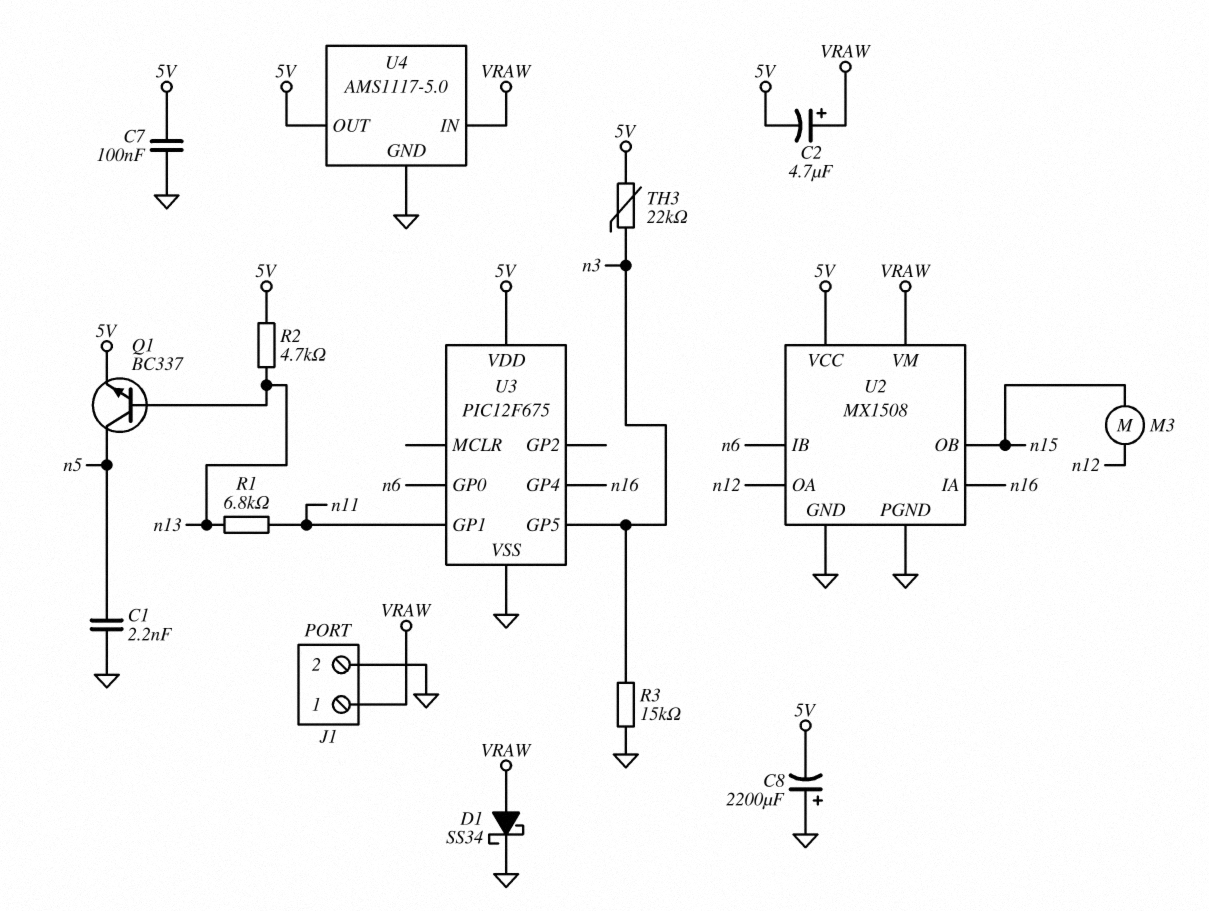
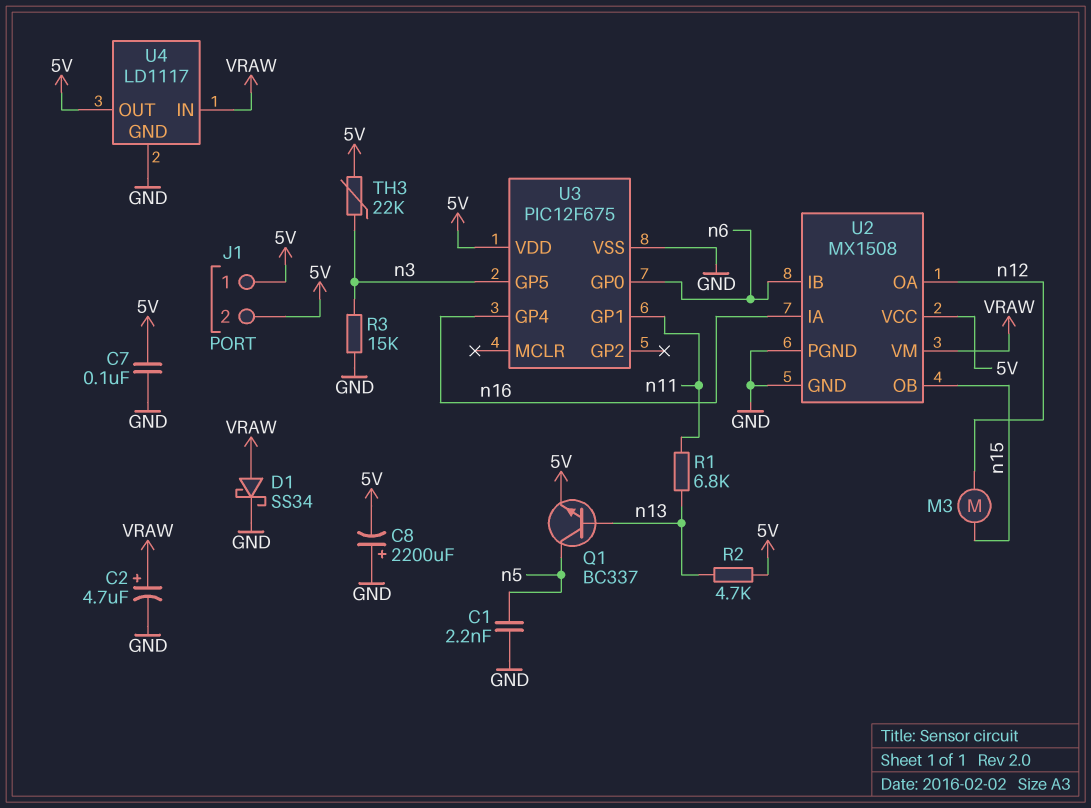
C2: 4.7uF (plus VRAW, minus 5V) -> 4.7uF (plus VRAW, minus GND)
J1 pin 1: VRAW -> 5V
J1 pin 2: GND -> 5V
U4: AMS1117-5.0 -> LD1117

